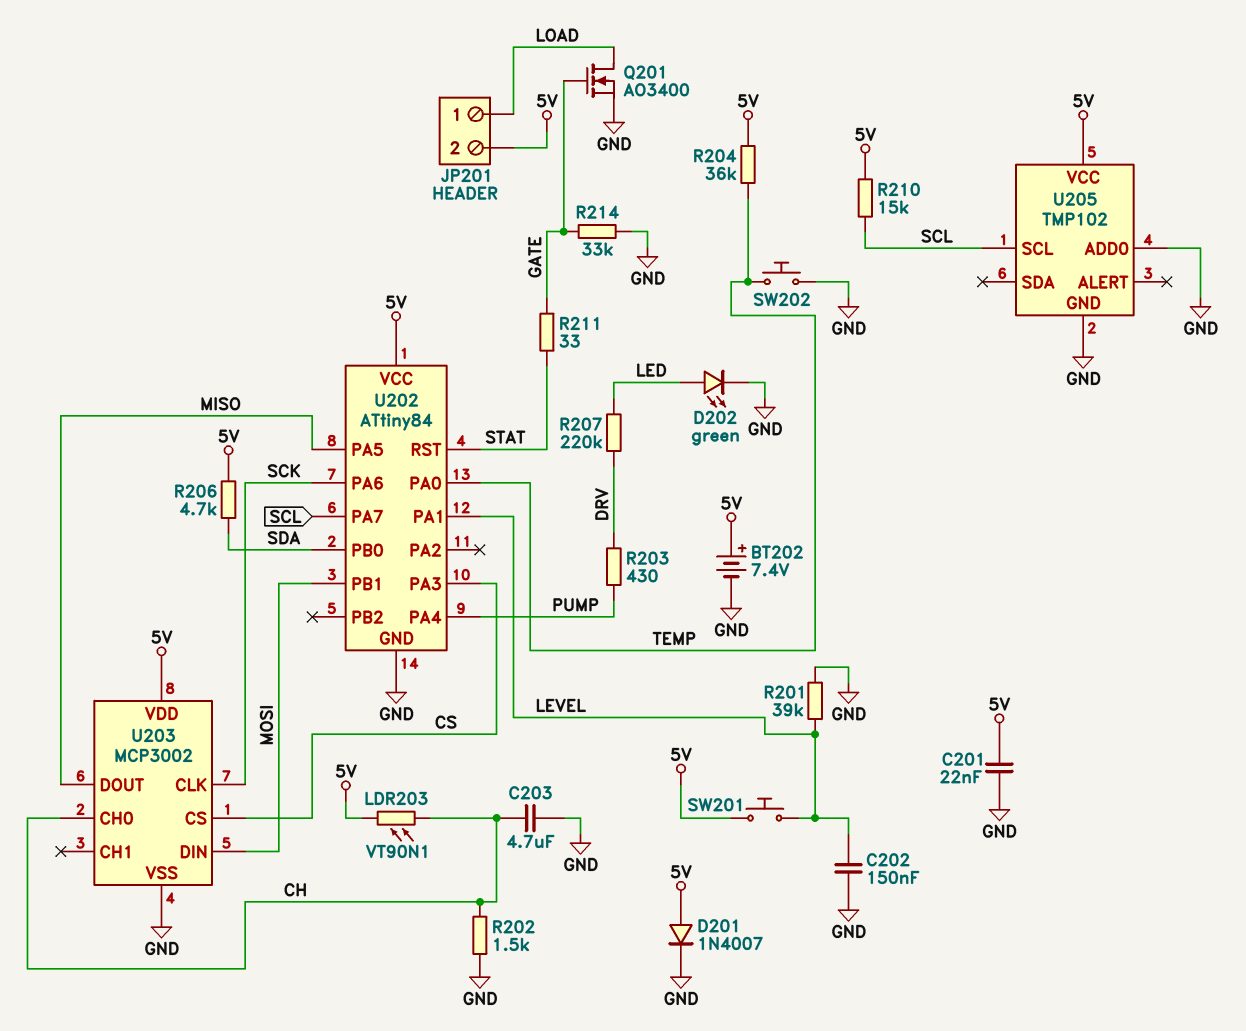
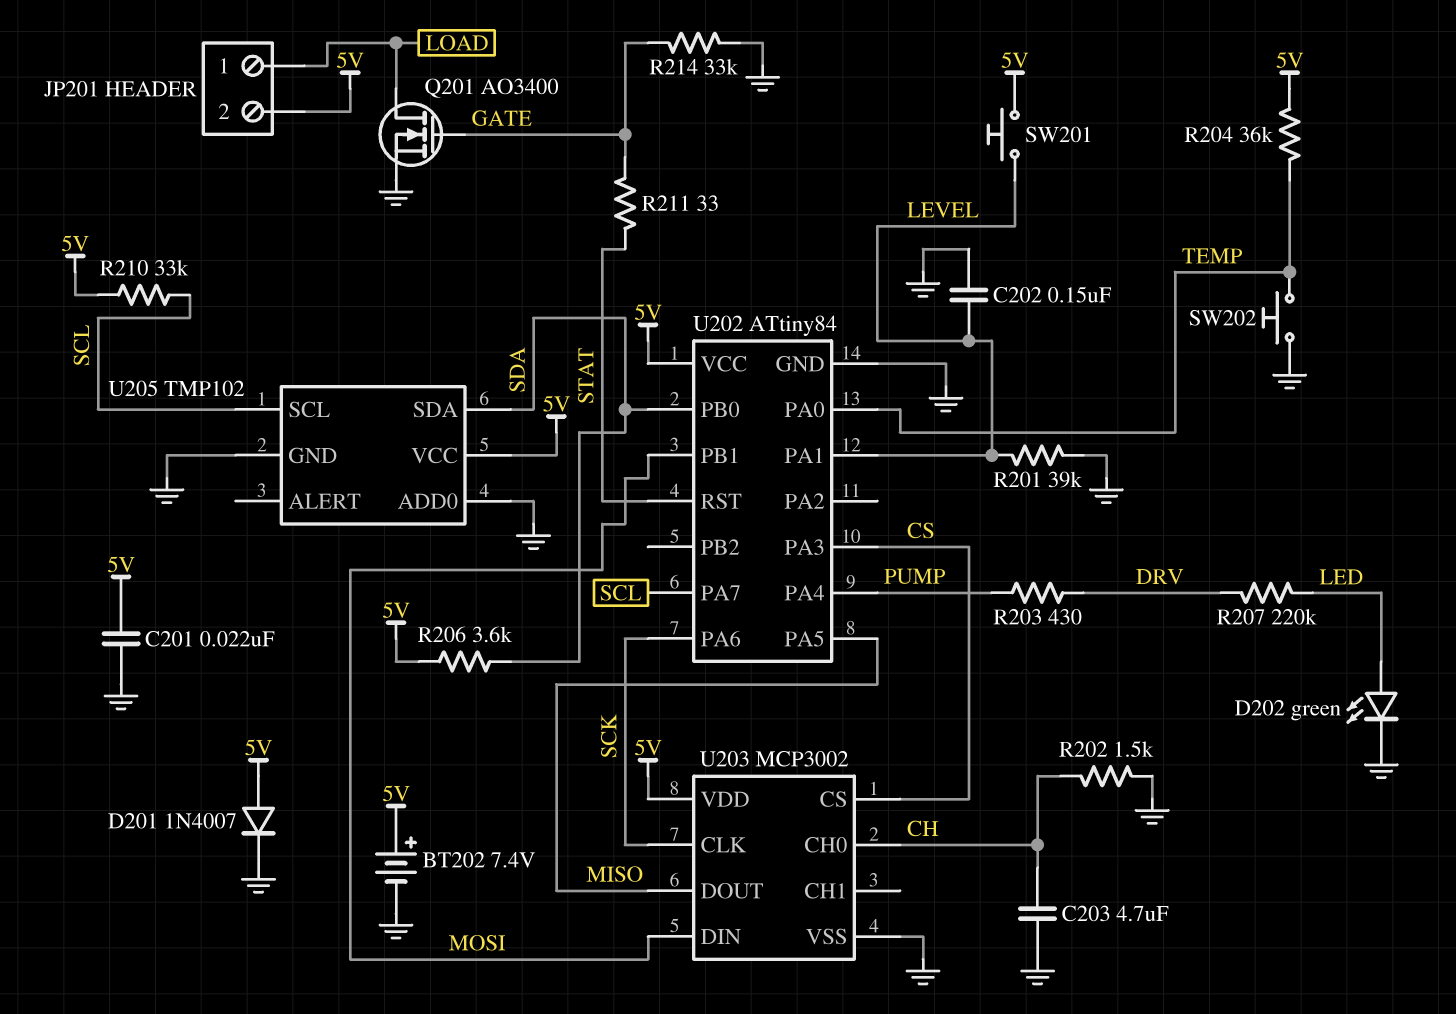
LDR203: VT90N1 (5V, CH) -> none
R206: 4.7k (5V, SDA) -> 3.6k (5V, SDA)
R210: 15k (5V, SCL) -> 33k (5V, SCL)
U205 pin SDA: none -> SDA

